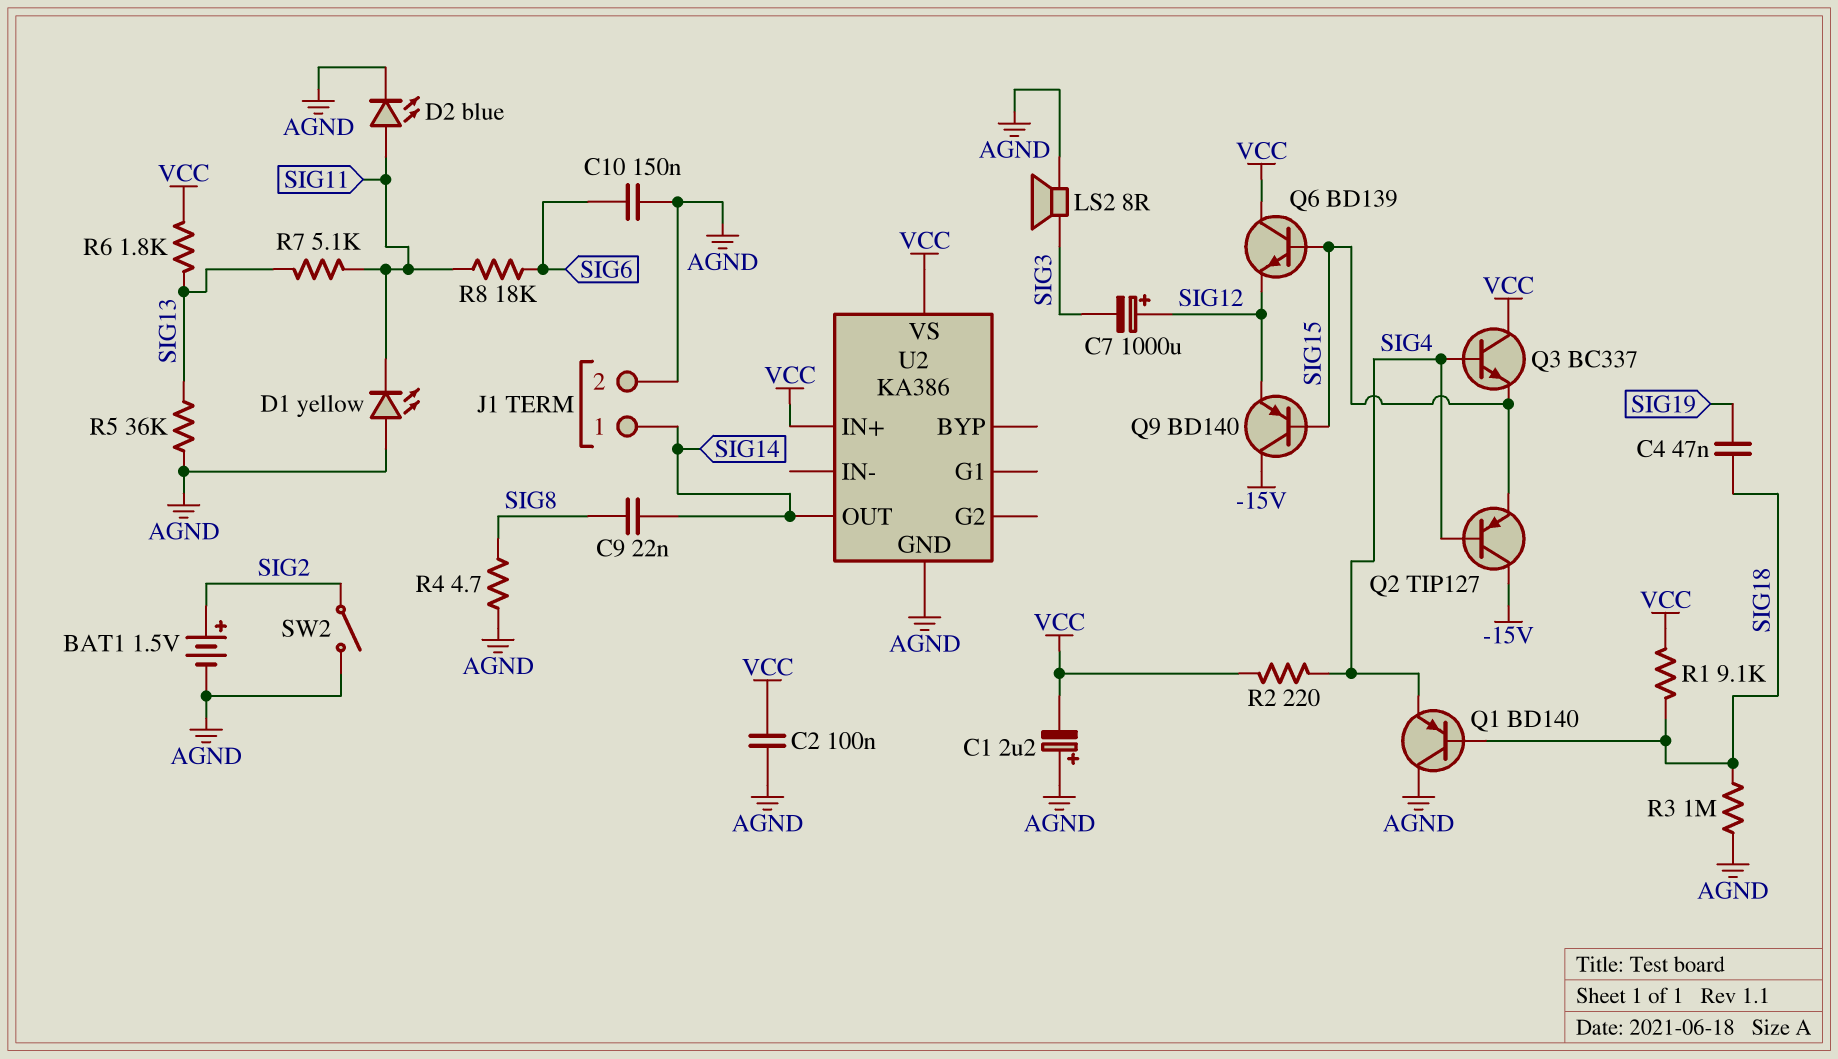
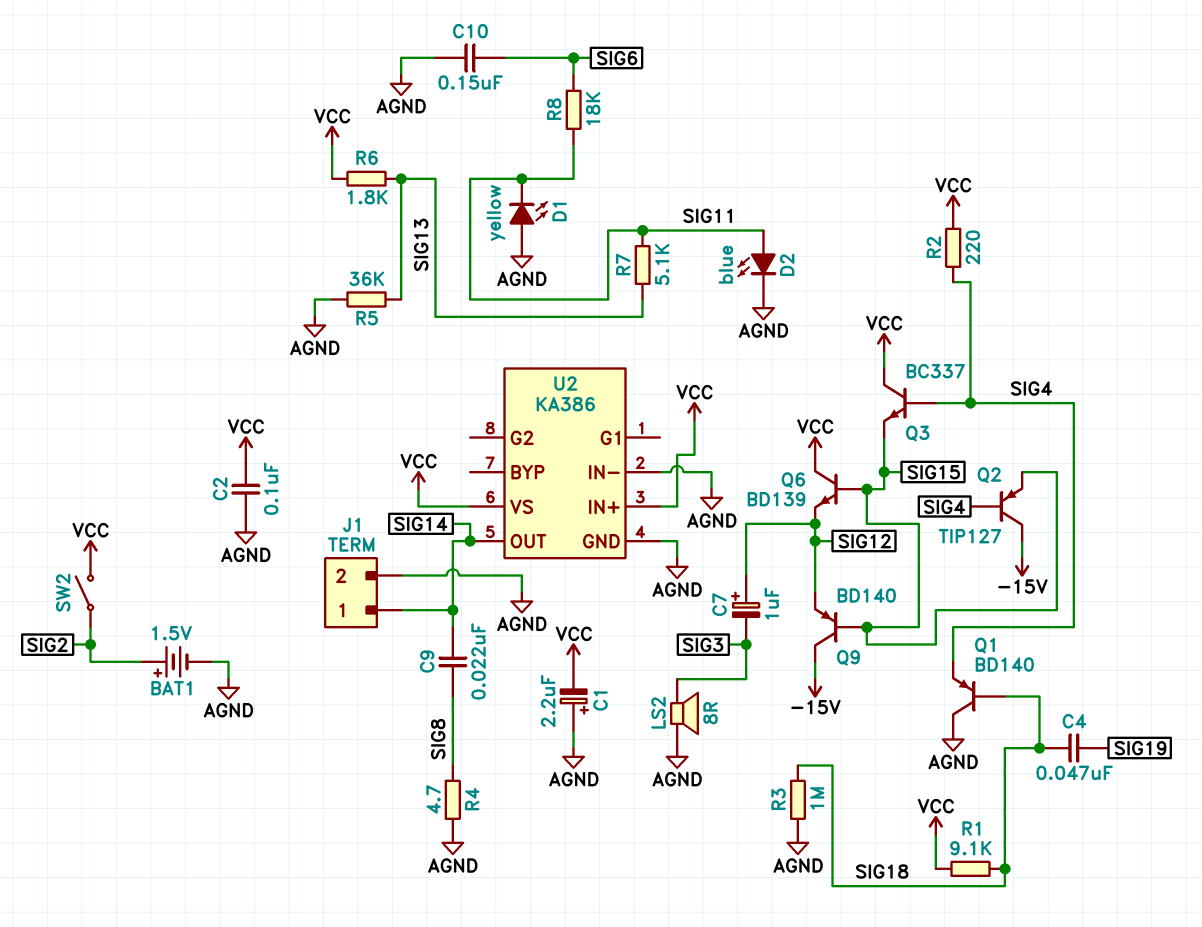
C7: 1000uF (plus SIG12, minus SIG3) -> 1uF (plus SIG12, minus SIG3)
SW2: switch (AGND, SIG2) -> switch (SIG2, VCC)
U2 pin IN-: none -> AGND

